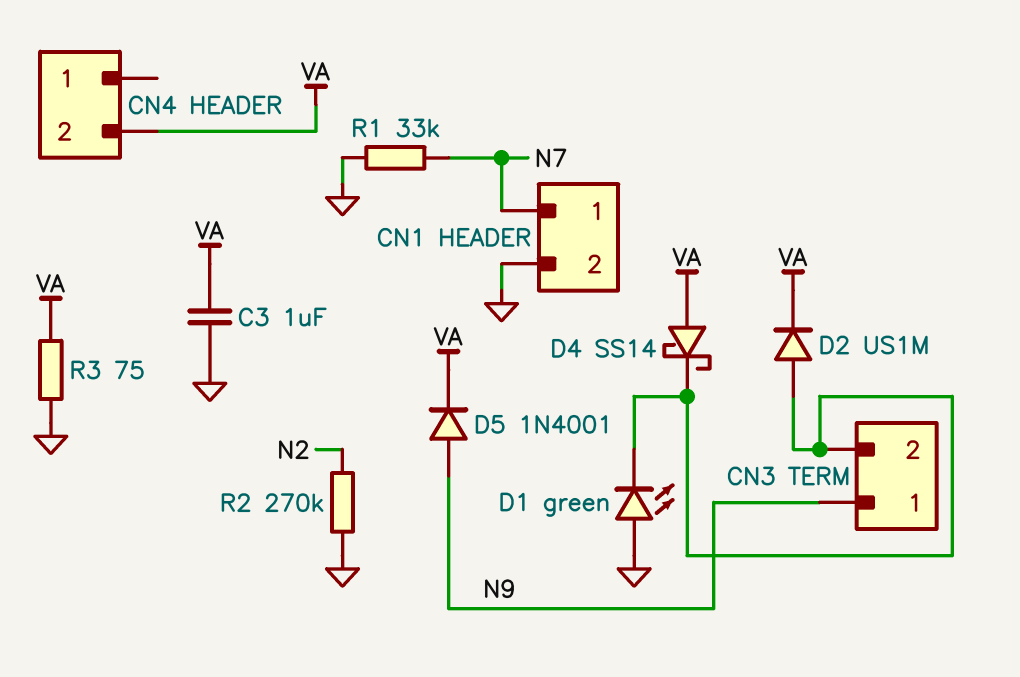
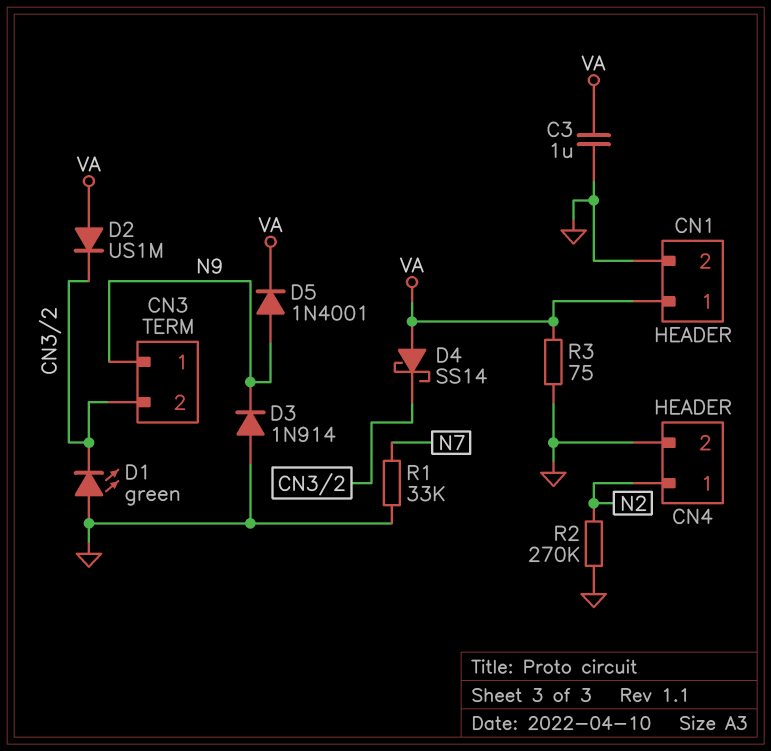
CN1 pin 1: N7 -> VA
CN4 pin 1: none -> N2
CN4 pin 2: VA -> GND
D2: diode US1M (A CN3/2, K VA) -> diode US1M (A VA, K CN3/2)
D3: none -> diode 1N914 (A GND, K N9)

